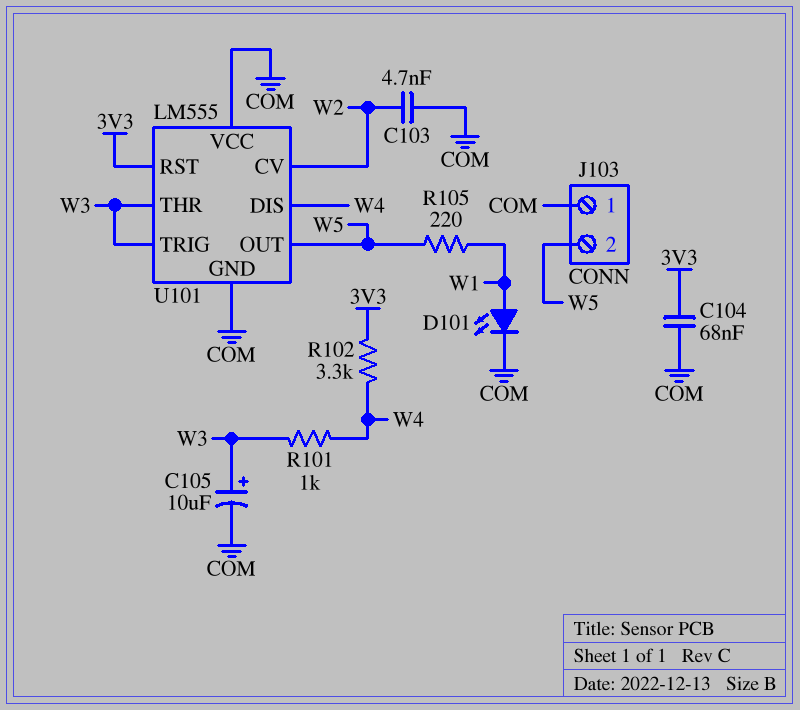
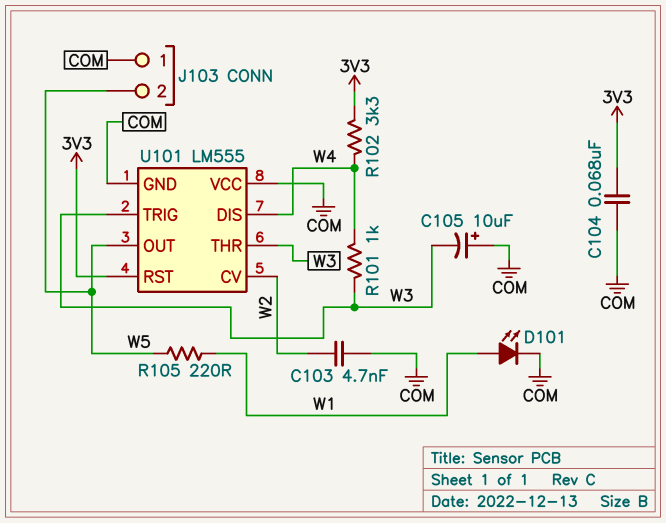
C105: 10uF (plus W3, minus COM) -> 10uF (plus COM, minus W3)

